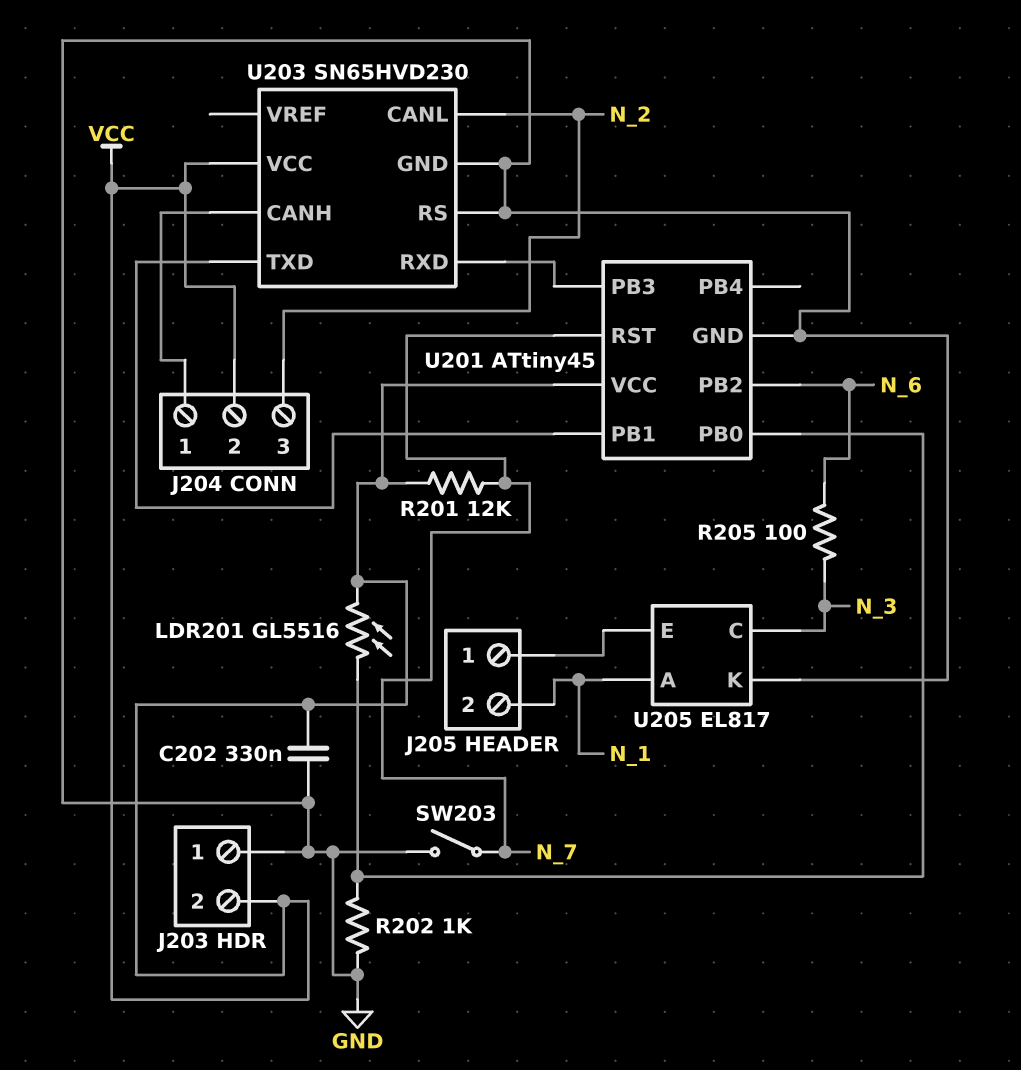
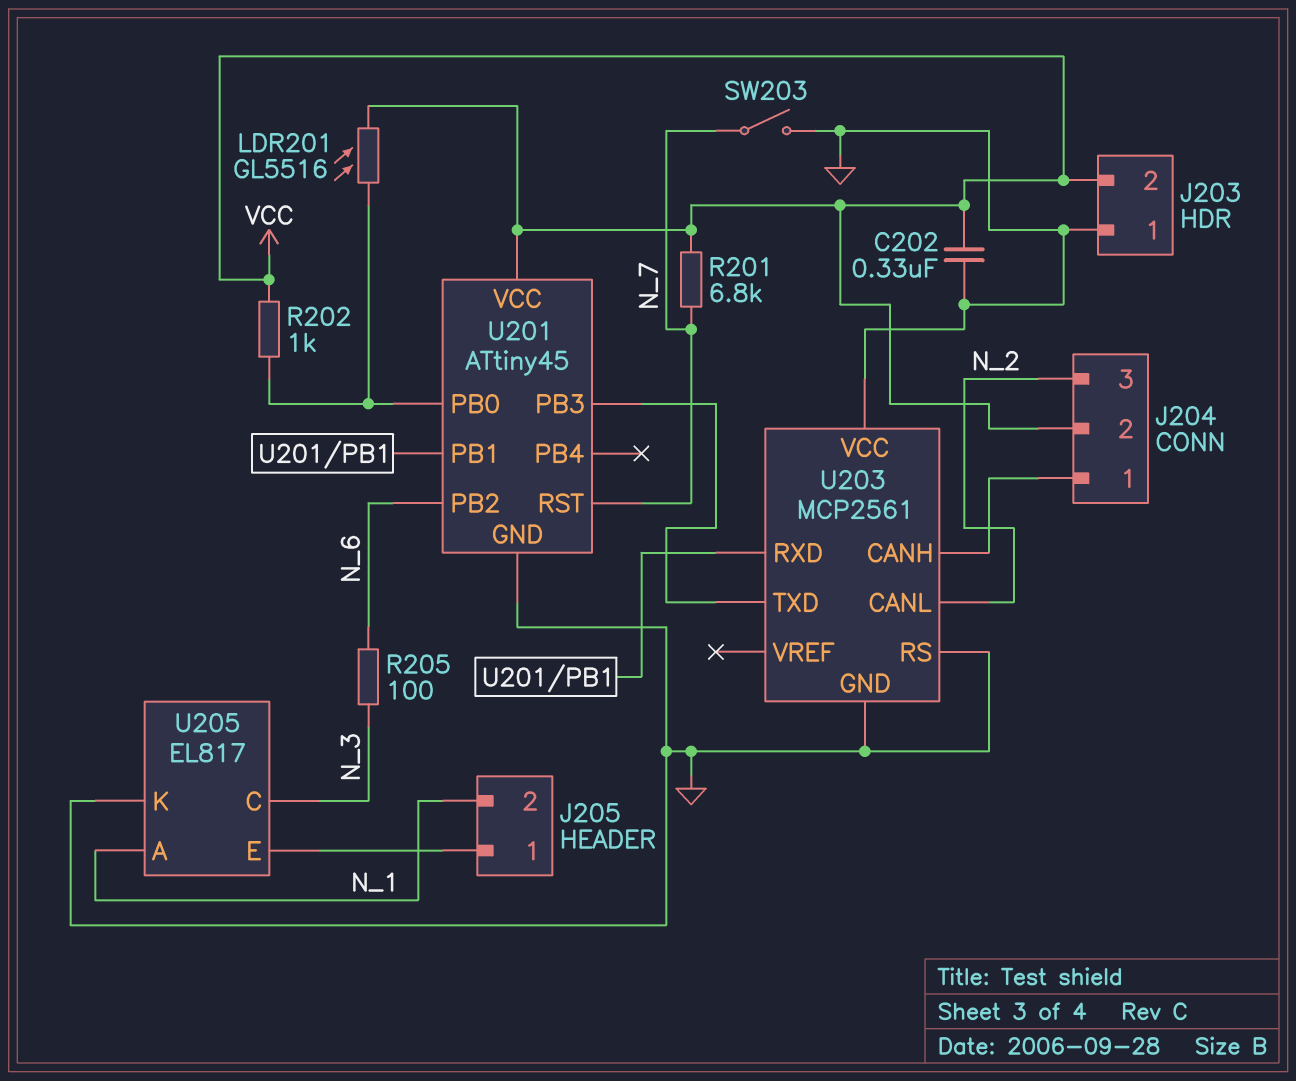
R201: 12k (N_7, VCC) -> 6.8k (N_7, VCC)
R202: 1k (GND, U201/PB0) -> 1k (U201/PB0, VCC)
U203: SN65HVD230 -> MCP2561
U203 pin RXD: U201/PB3 -> U201/PB1
U203 pin TXD: U201/PB1 -> U201/PB3
U203 pin VCC: VCC -> GND

